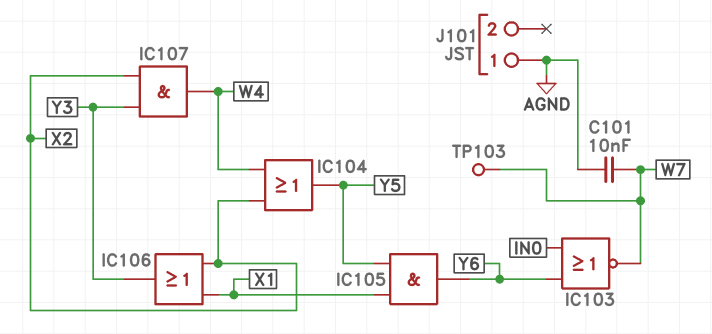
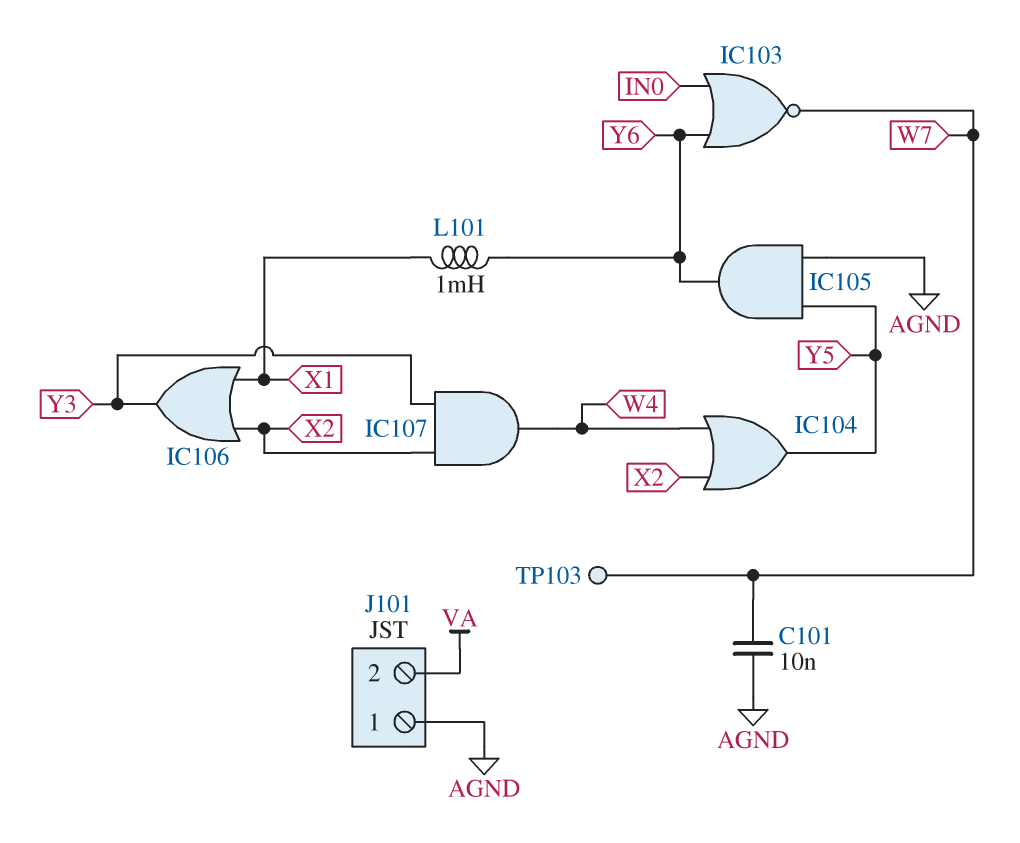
IC105: AND (in X1, in Y5, out Y6) -> AND (in AGND, in Y5, out Y6)
J101 pin 2: none -> VA
L101: none -> 1mH (X1, Y6)

